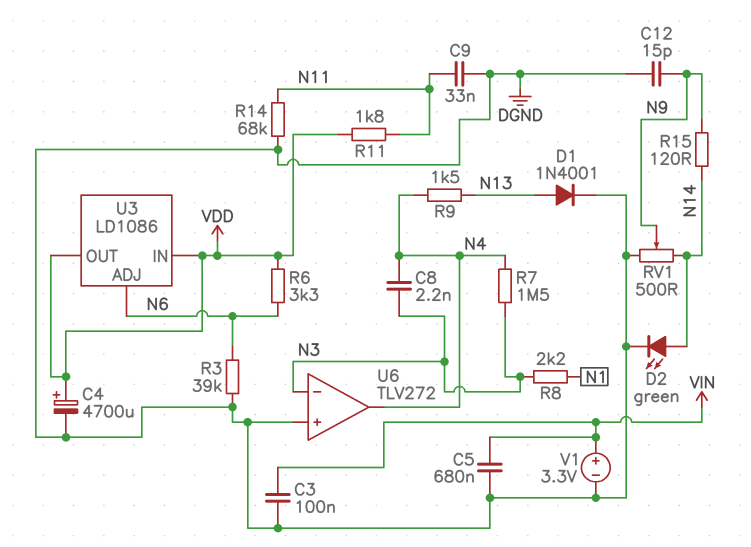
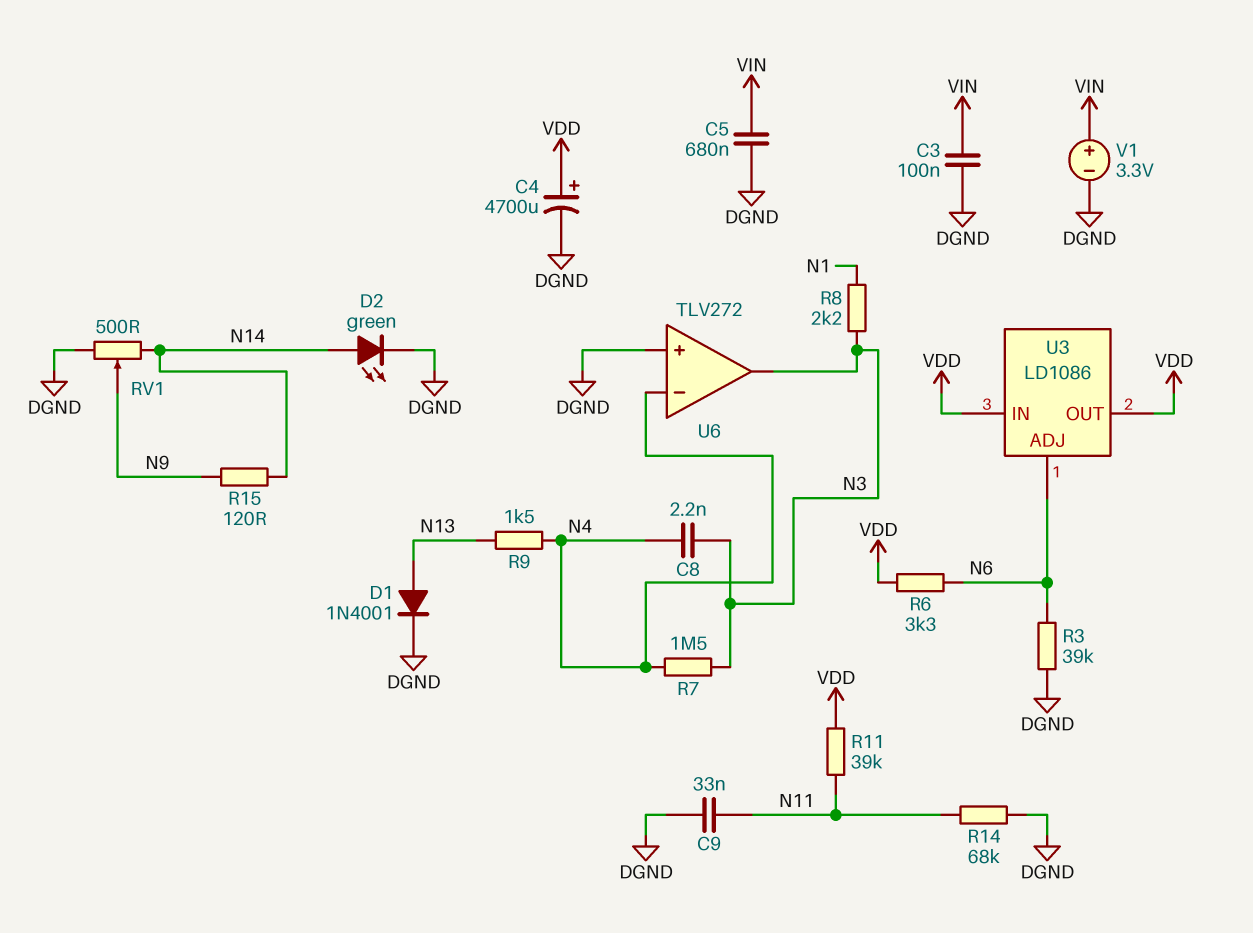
C12: 15pF (DGND, N9) -> none
R11: 1.8k (N11, VDD) -> 39k (N11, VDD)
U6 pin in-: N3 -> N4
U6 pin out: N4 -> N3

